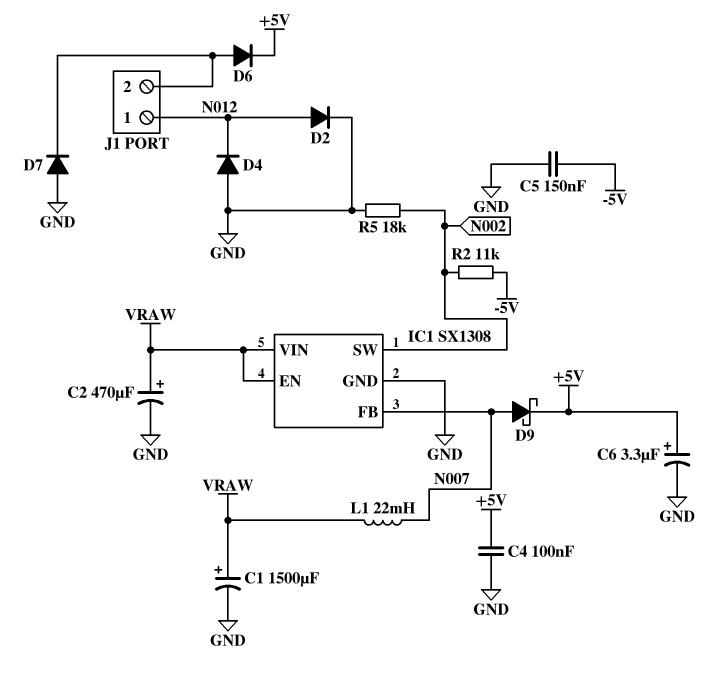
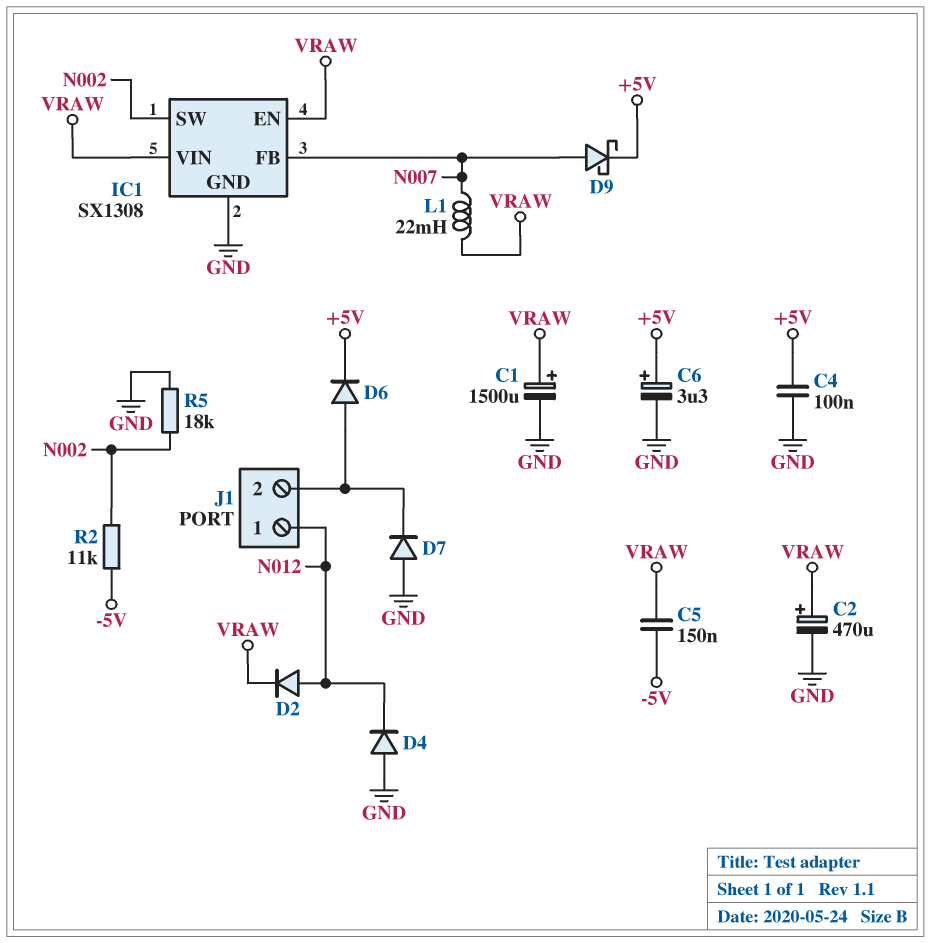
C5: 150nF (-5V, GND) -> 150nF (-5V, VRAW)
D2: diode (A N012, K GND) -> diode (A N012, K VRAW)

